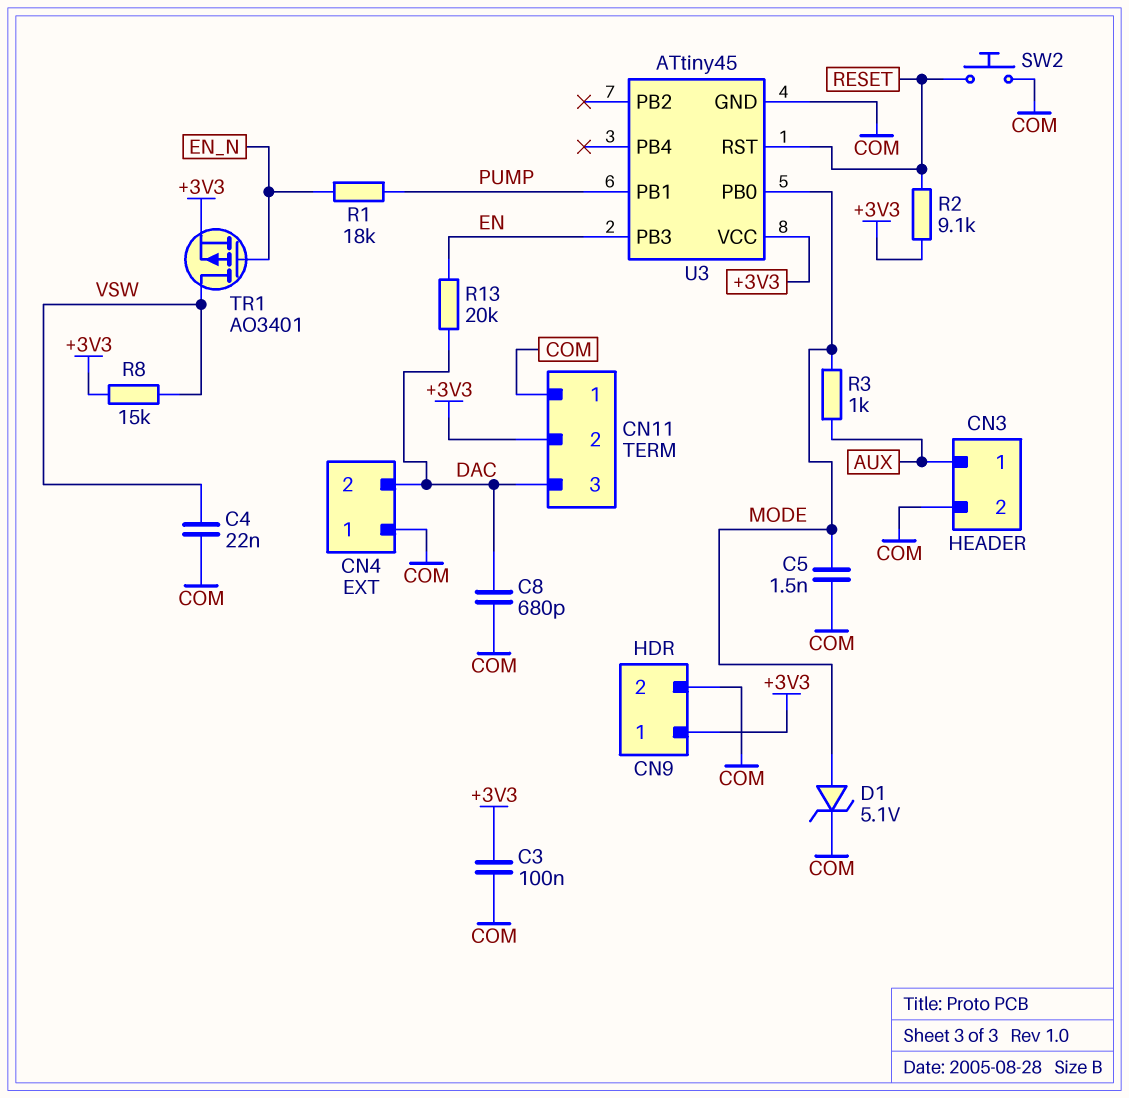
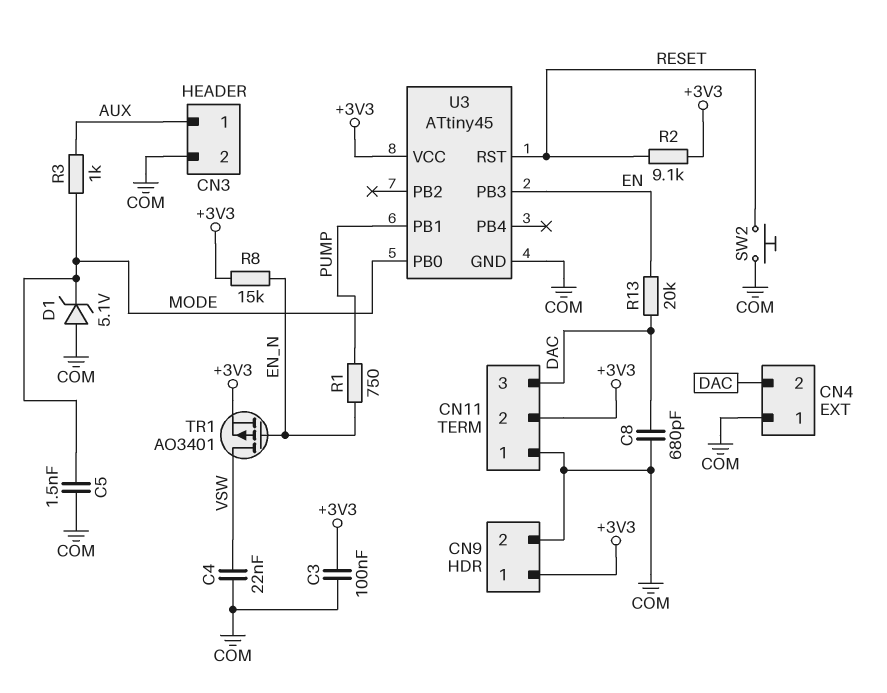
D1: zener 5.1V (A MODE, K COM) -> zener 5.1V (A COM, K MODE)
R1: 18k (EN_N, PUMP) -> 750 (EN_N, PUMP)
R8: 15k (+3V3, VSW) -> 15k (+3V3, EN_N)

